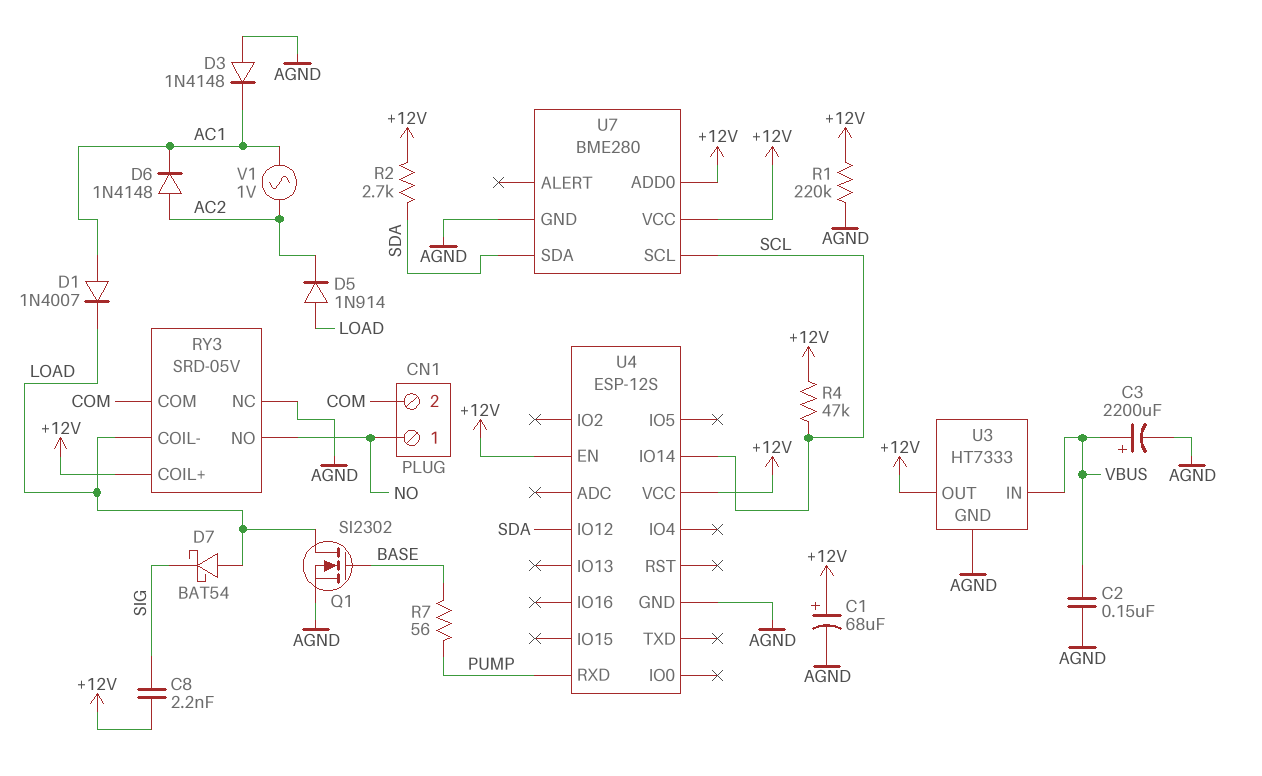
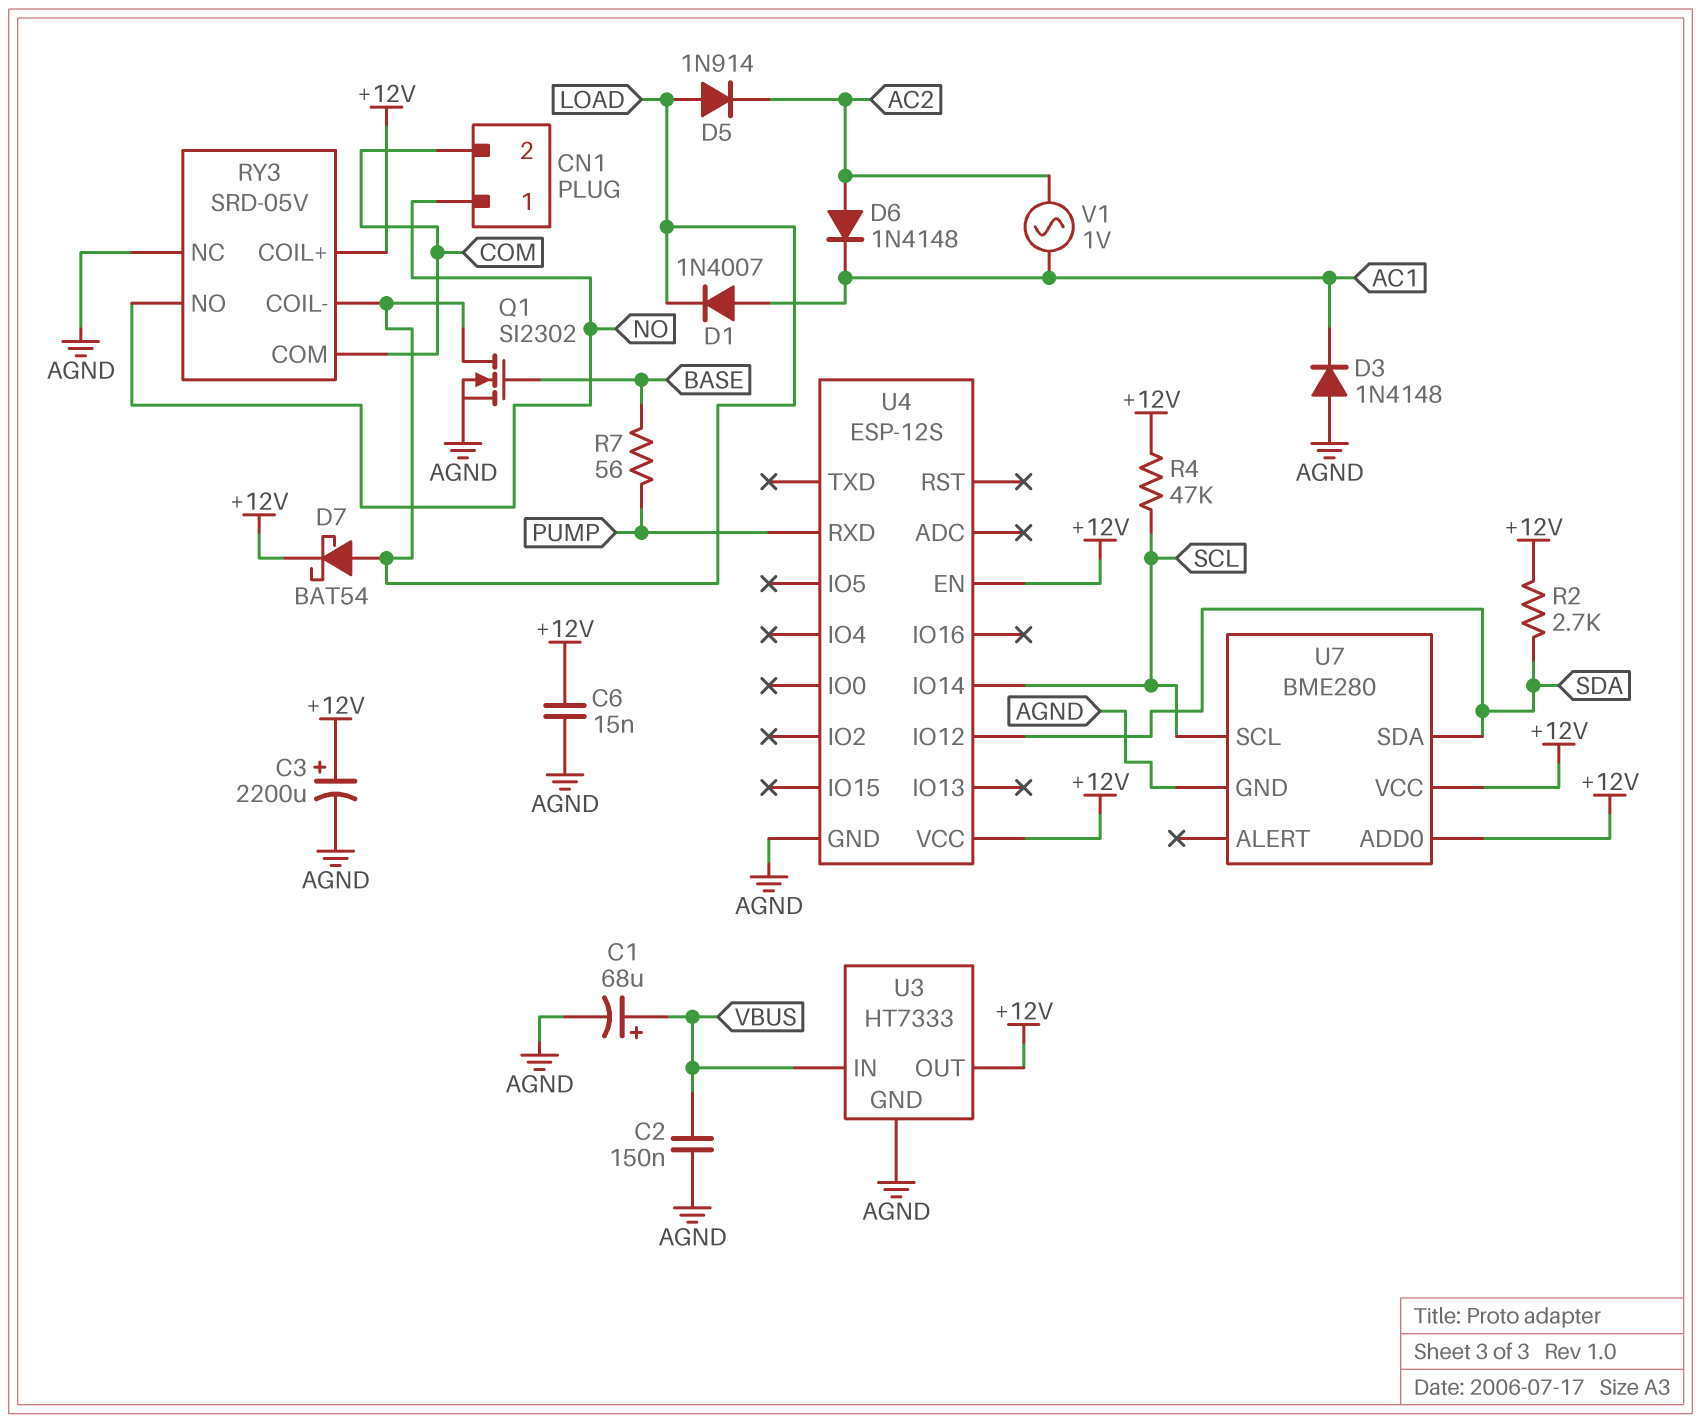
C1: 68uF (plus +12V, minus AGND) -> 68uF (plus VBUS, minus AGND)
C3: 2200uF (plus VBUS, minus AGND) -> 2200uF (plus +12V, minus AGND)
C6: none -> 15nF (+12V, AGND)
C8: 2.2nF (+12V, SIG) -> none
D7: schottky BAT54 (A LOAD, K SIG) -> schottky BAT54 (A LOAD, K +12V)
R1: 220k (+12V, AGND) -> none

